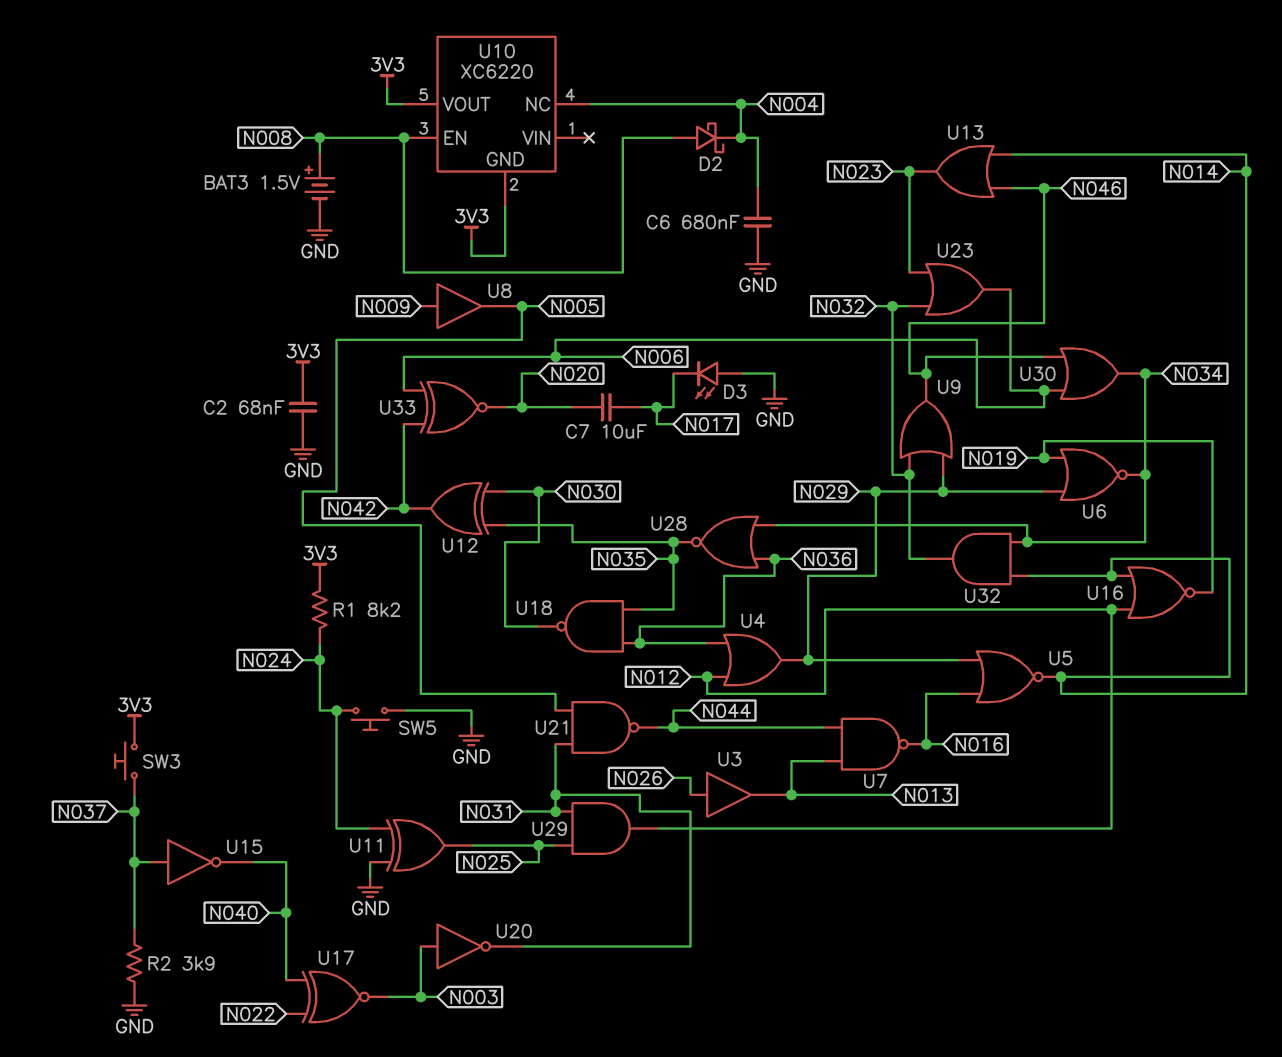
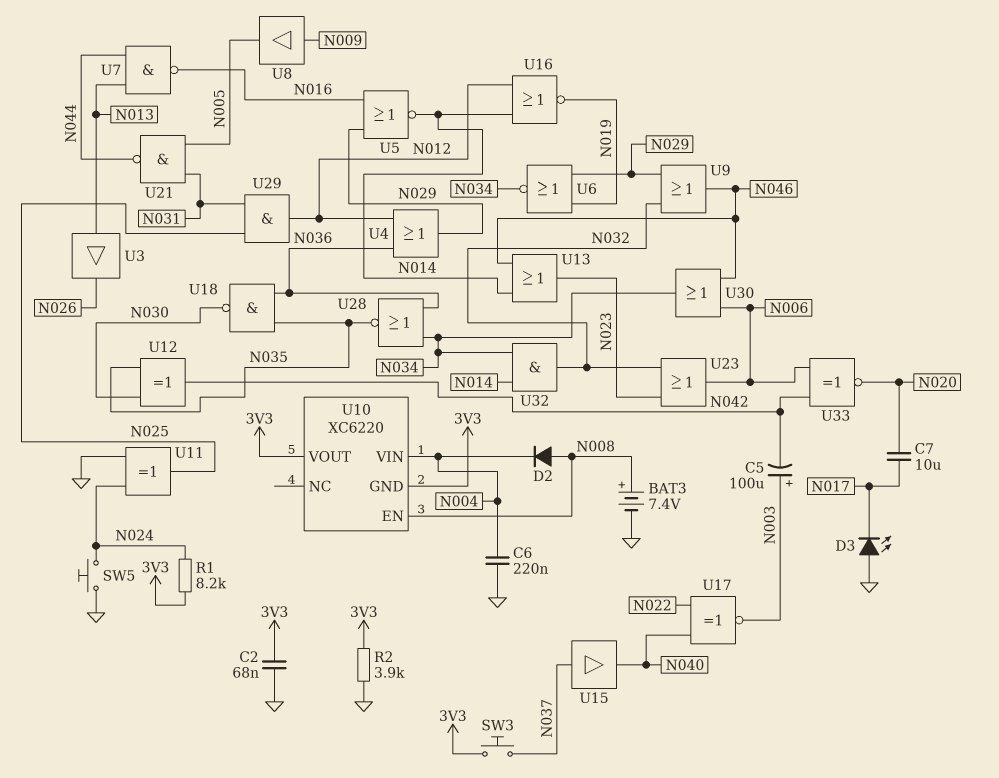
BAT3: 1.5V (plus N008, minus GND) -> 7.4V (plus N008, minus GND)
C5: none -> 100uF (plus N003, minus N042)
C6: 680nF (GND, N004) -> 220nF (GND, N004)
D2: schottky (A N008, K N004) -> diode (A N008, K N004)
R2: 3.9k (GND, N037) -> 3.9k (3V3, GND)
U3: buffer (in N026, out N013) -> buffer (in N013, out N026)
U10 pin NC: N004 -> none
U10 pin VIN: none -> N004
U15: NOT (in N037, out N040) -> buffer (in N037, out N040)
U20: NOT (in N003, out N031) -> none

